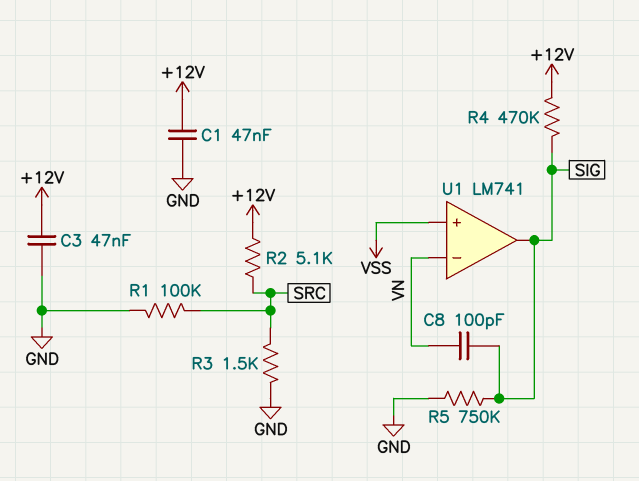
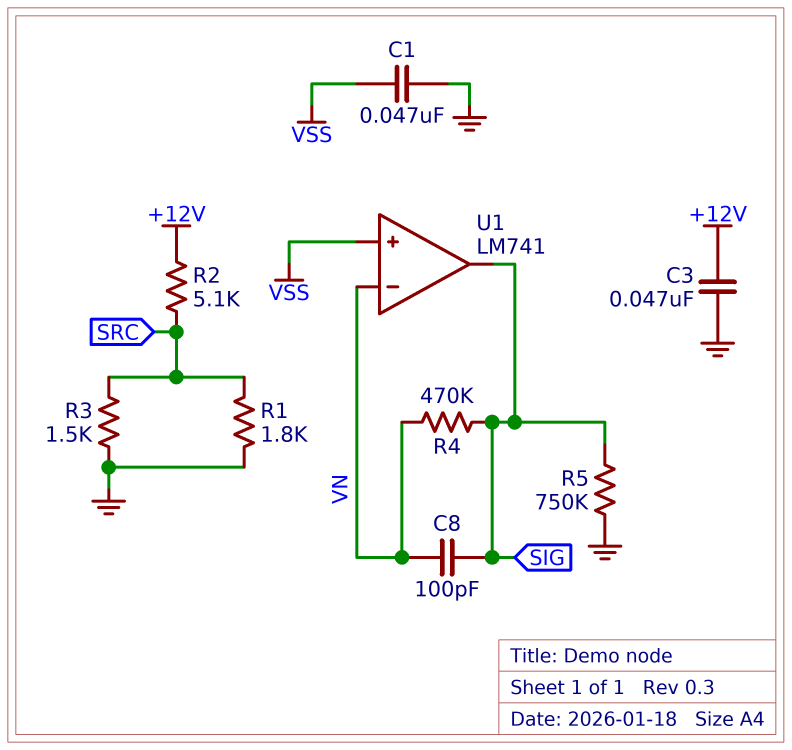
C1: 47nF (+12V, GND) -> 47nF (GND, VSS)
R1: 100k (GND, SRC) -> 1.8k (GND, SRC)
R4: 470k (+12V, SIG) -> 470k (SIG, VN)

